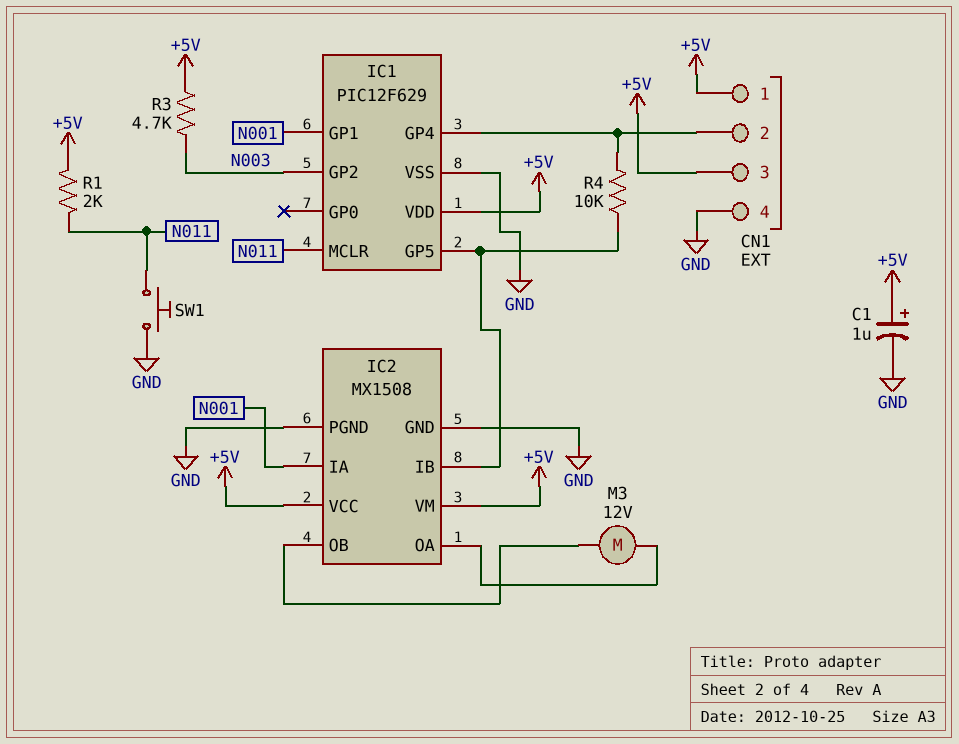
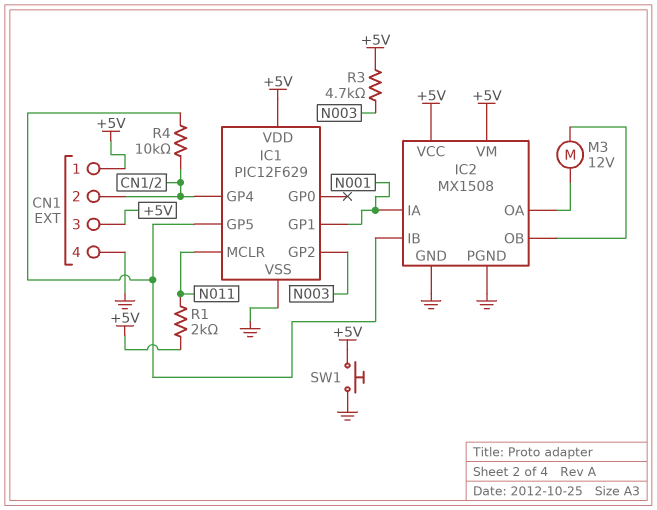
C1: 1uF (plus +5V, minus GND) -> none
SW1: button (GND, N011) -> button (+5V, GND)

